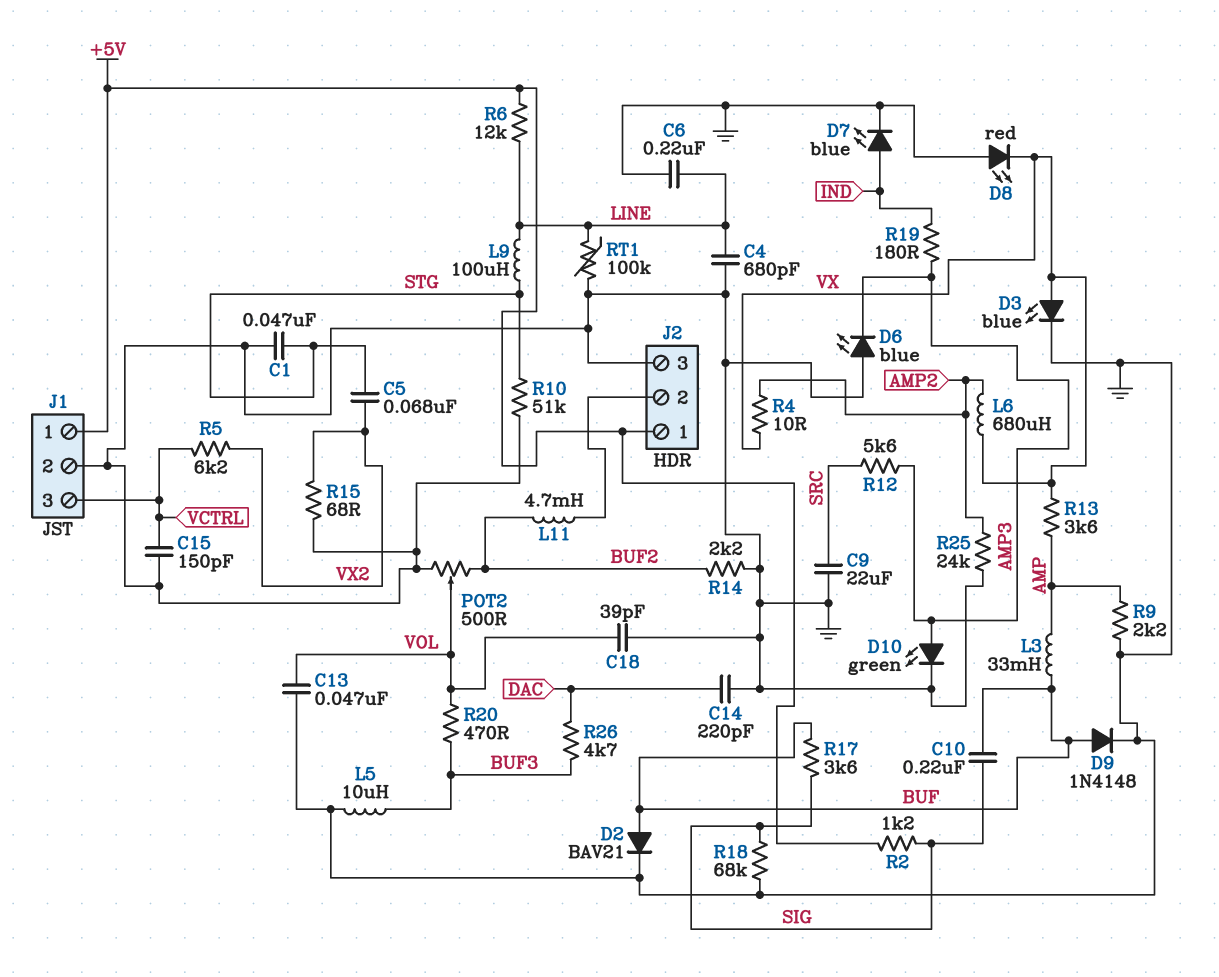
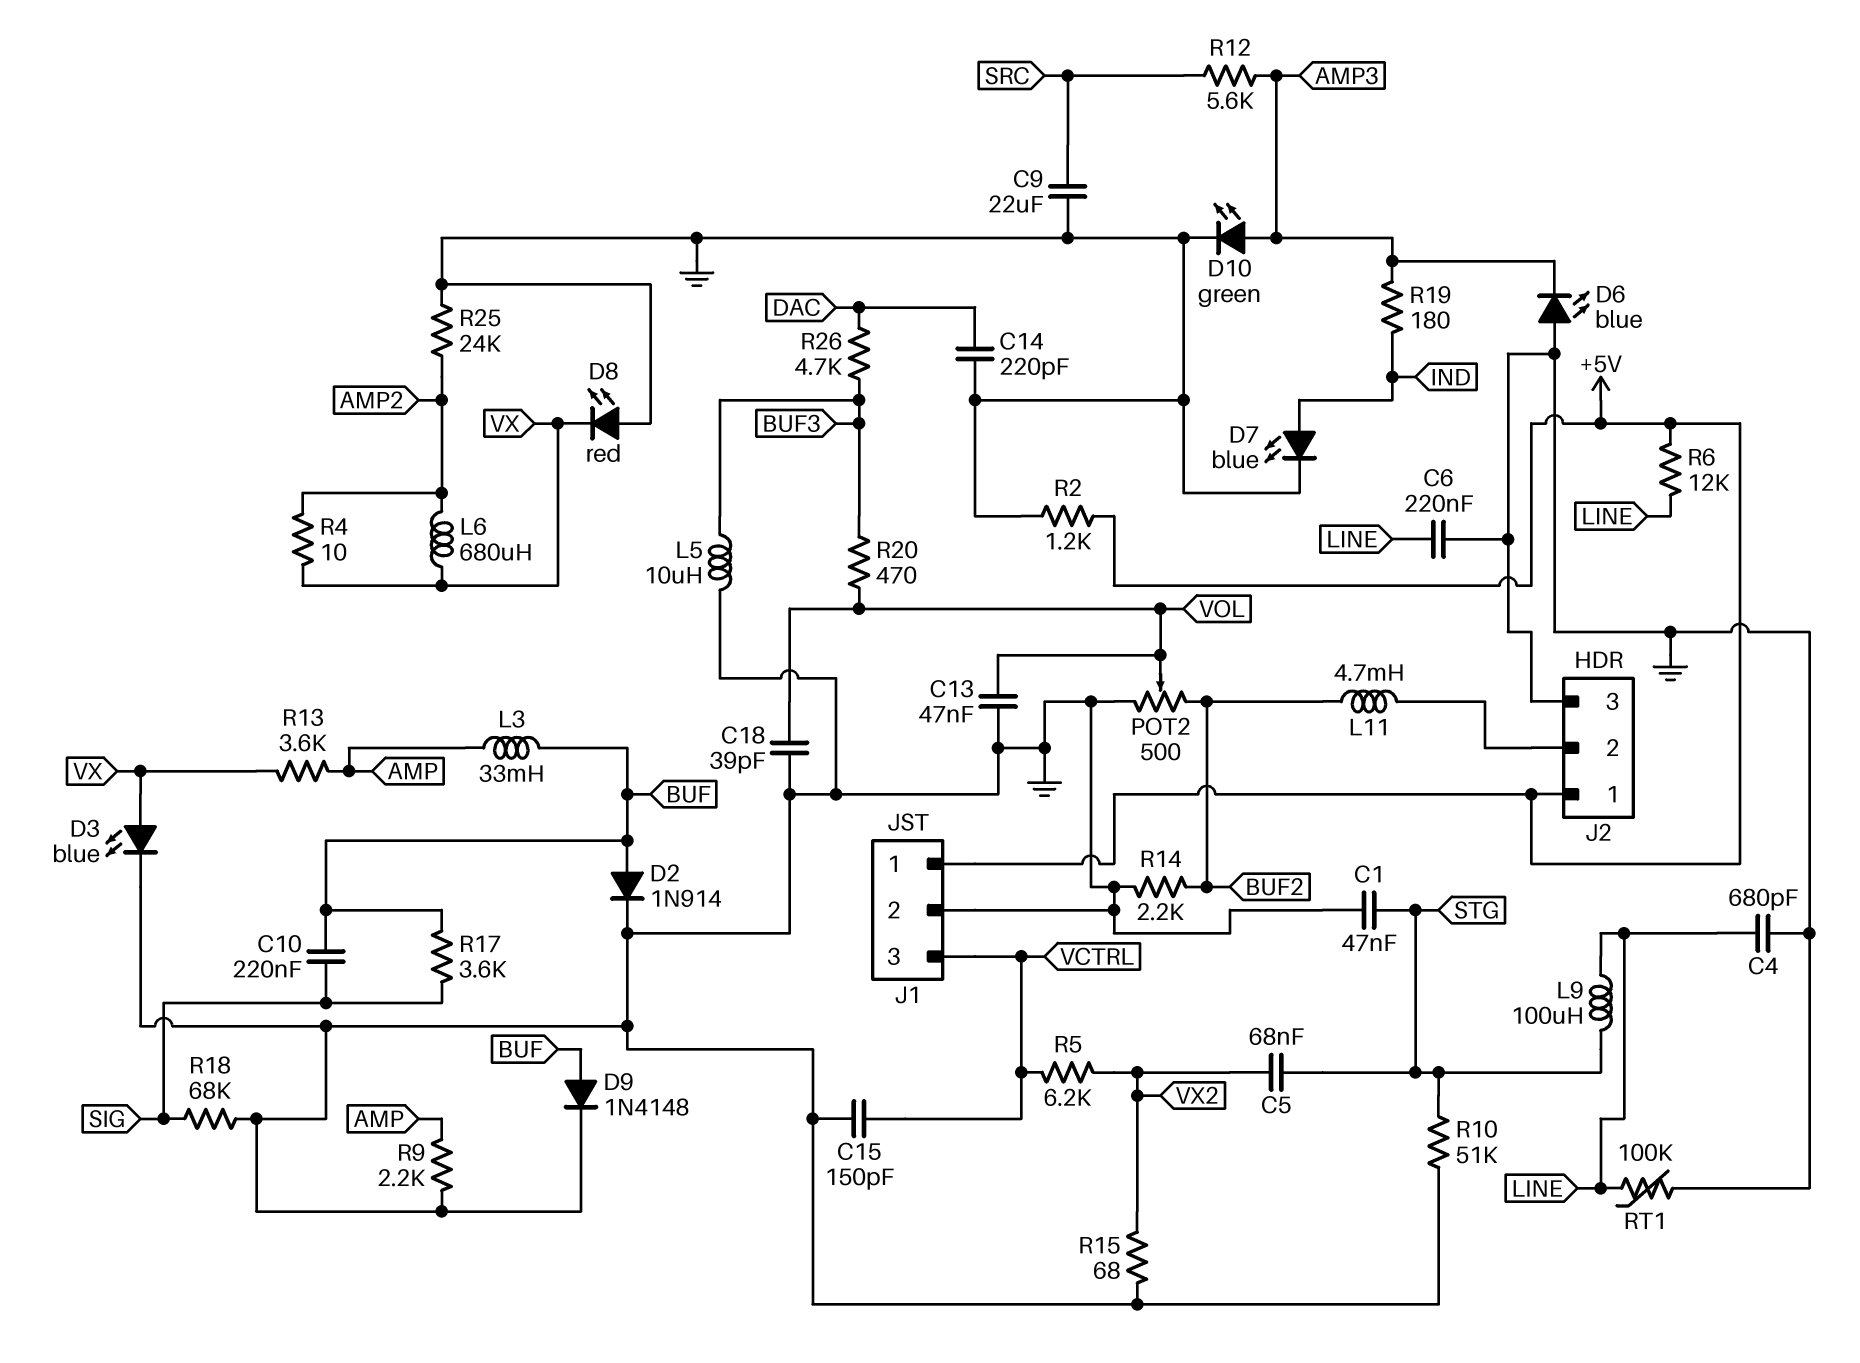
D2: diode BAV21 (A BUF, K GND) -> diode 1N914 (A BUF, K GND)
R2: 1.2k (+5V, SIG) -> 1.2k (+5V, GND)

